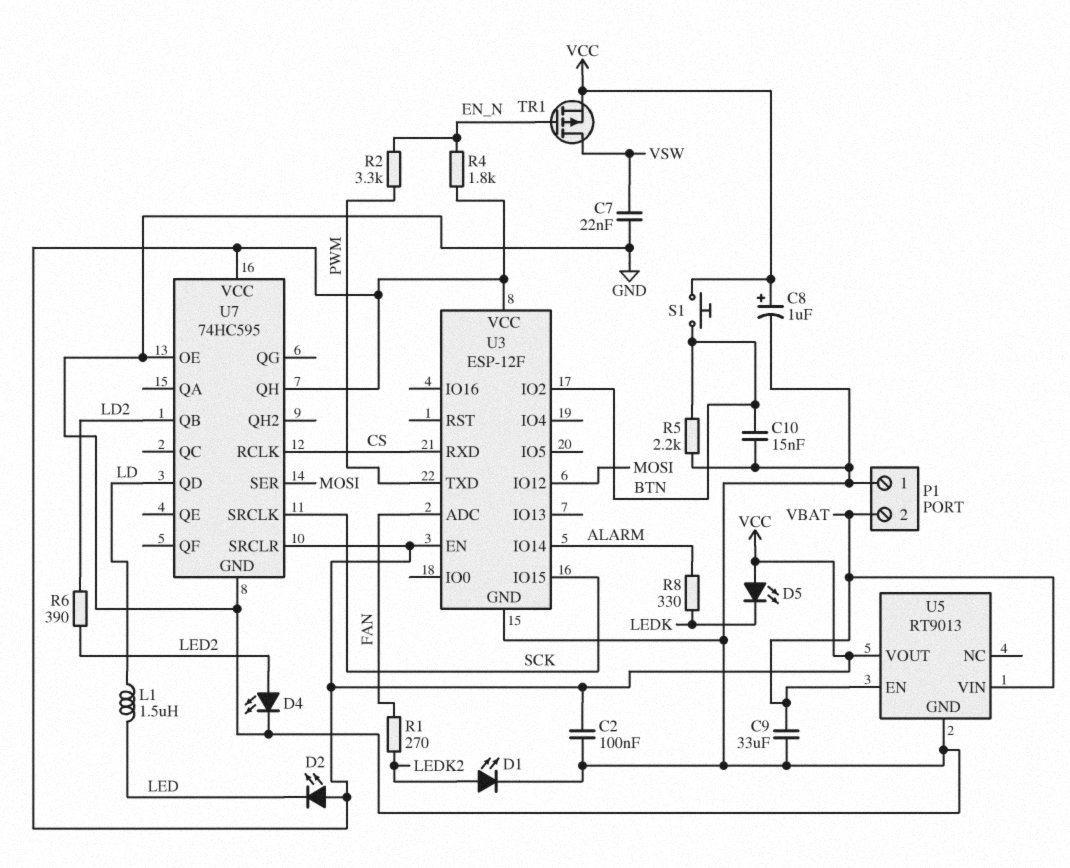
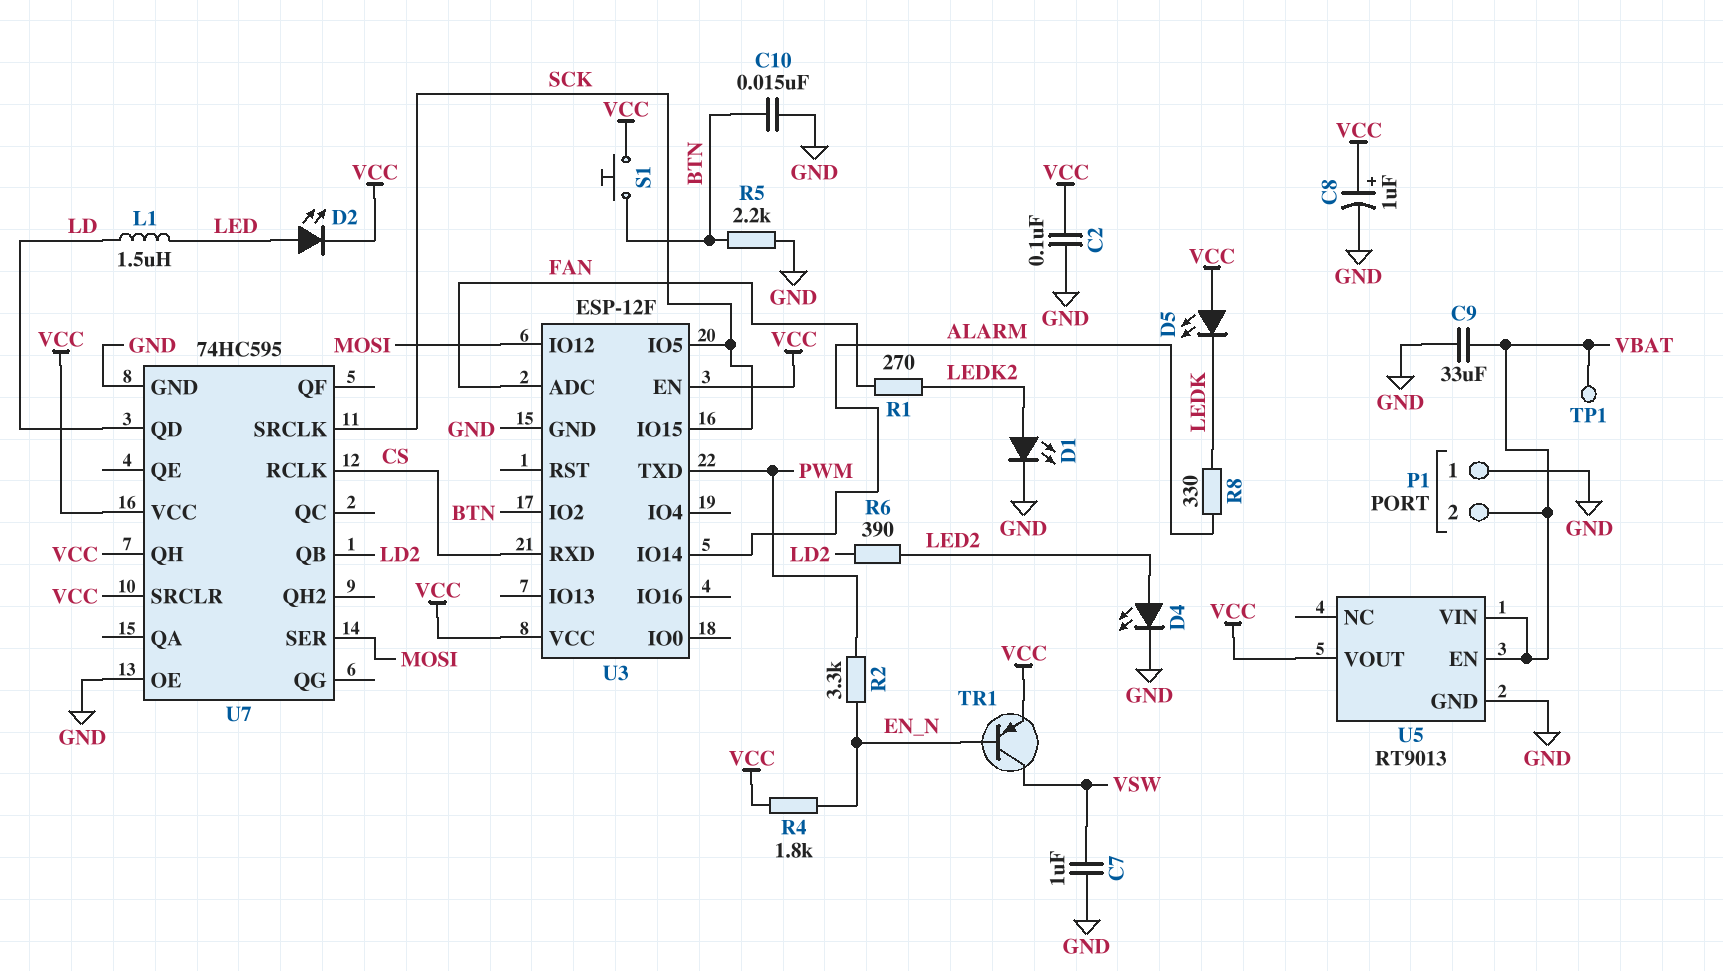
C7: 22nF (GND, VSW) -> 1uF (GND, VSW)
D2: LED (A VCC, K LED) -> LED (A LED, K VCC)
TP1: none -> test point (VBAT)
TR1: PMOS (G EN_N, D VSW, S VCC) -> PNP (B EN_N, C VSW, E VCC)
U3 pin IO5: none -> SCK

